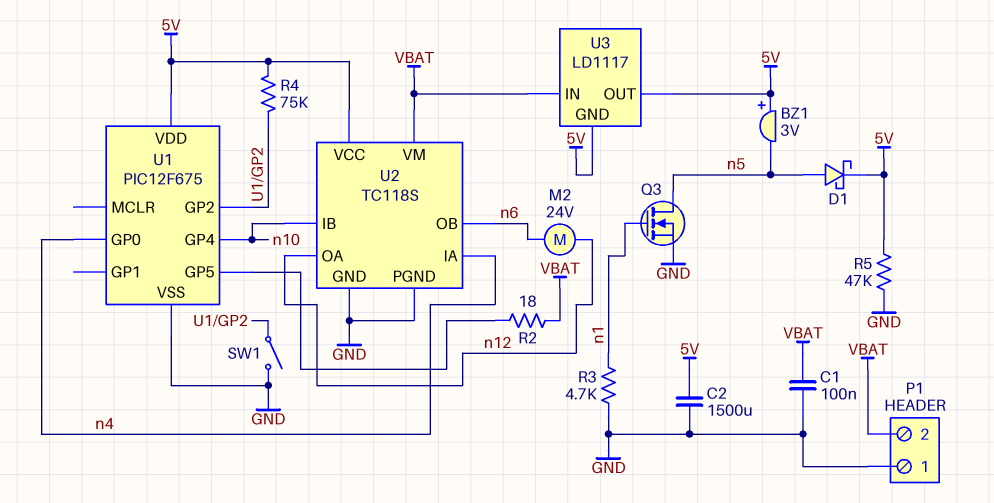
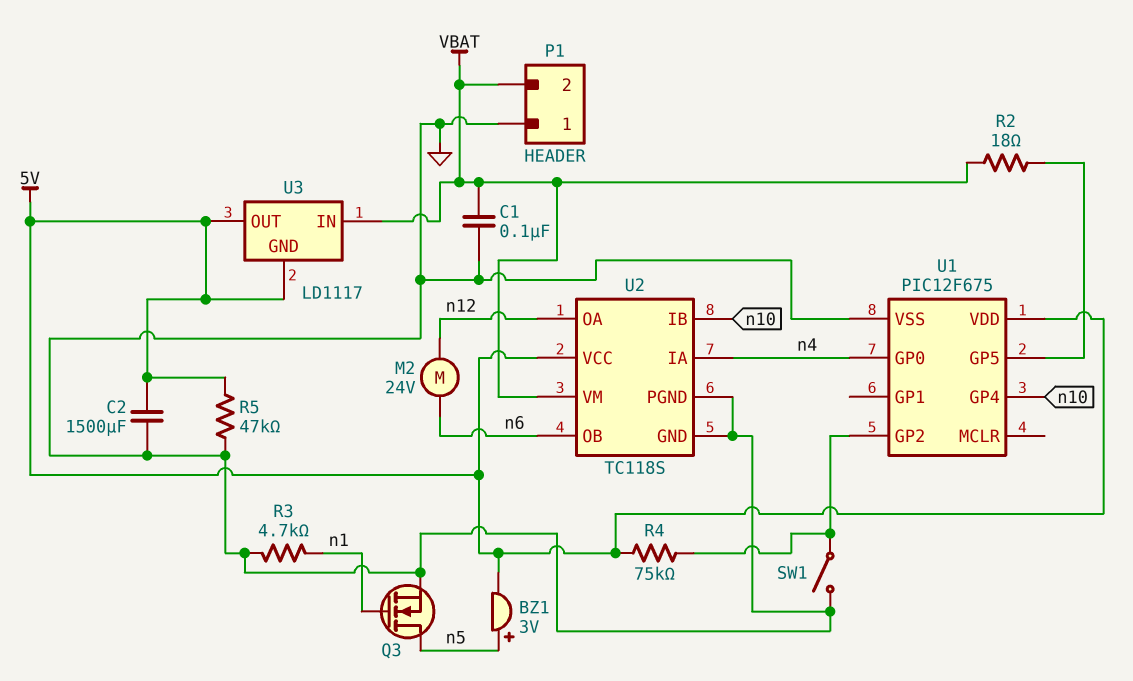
BZ1: buzzer 3V (plus 5V, minus n5) -> buzzer 3V (plus n5, minus 5V)
D1: schottky (A n5, K 5V) -> none

